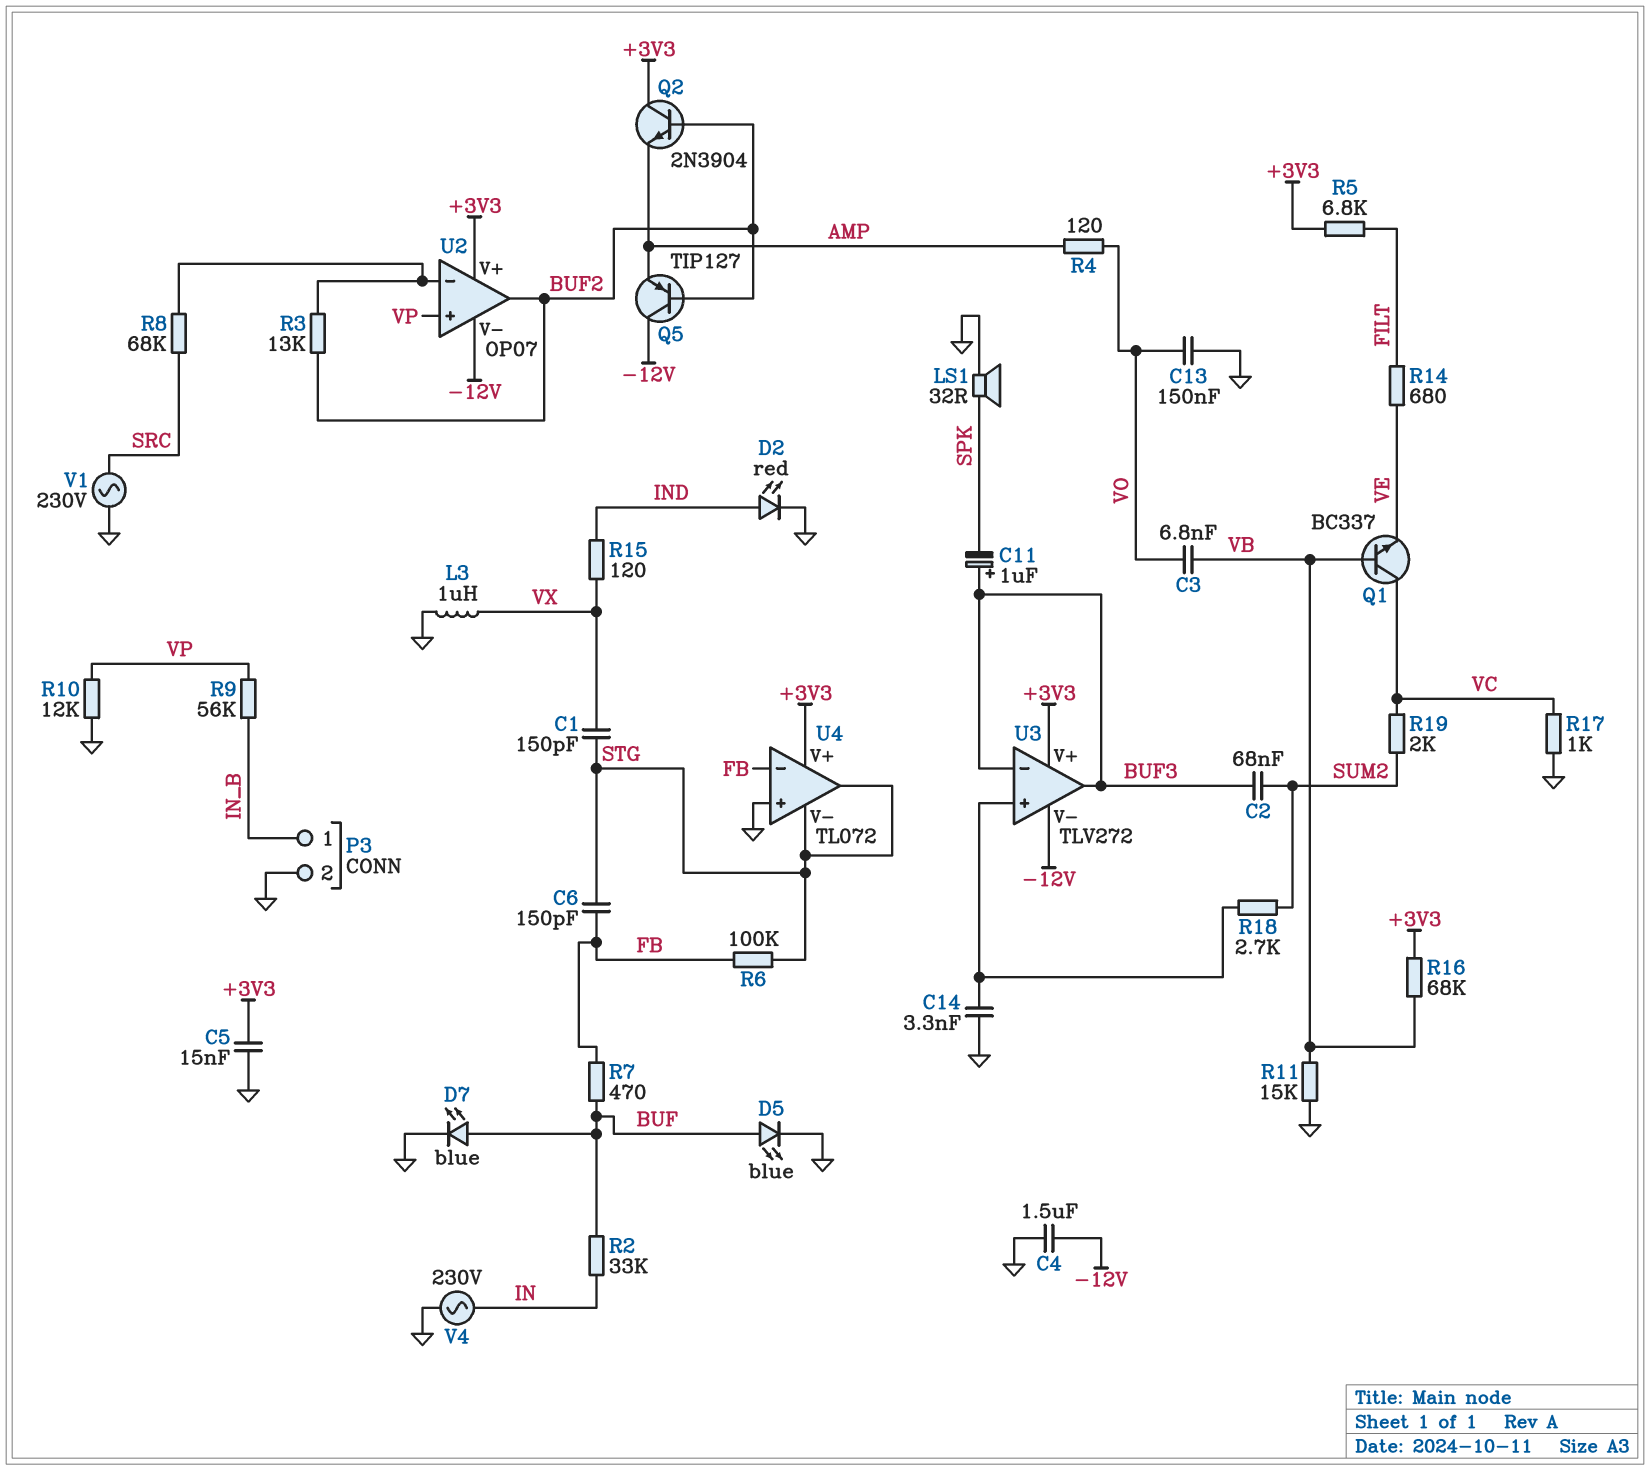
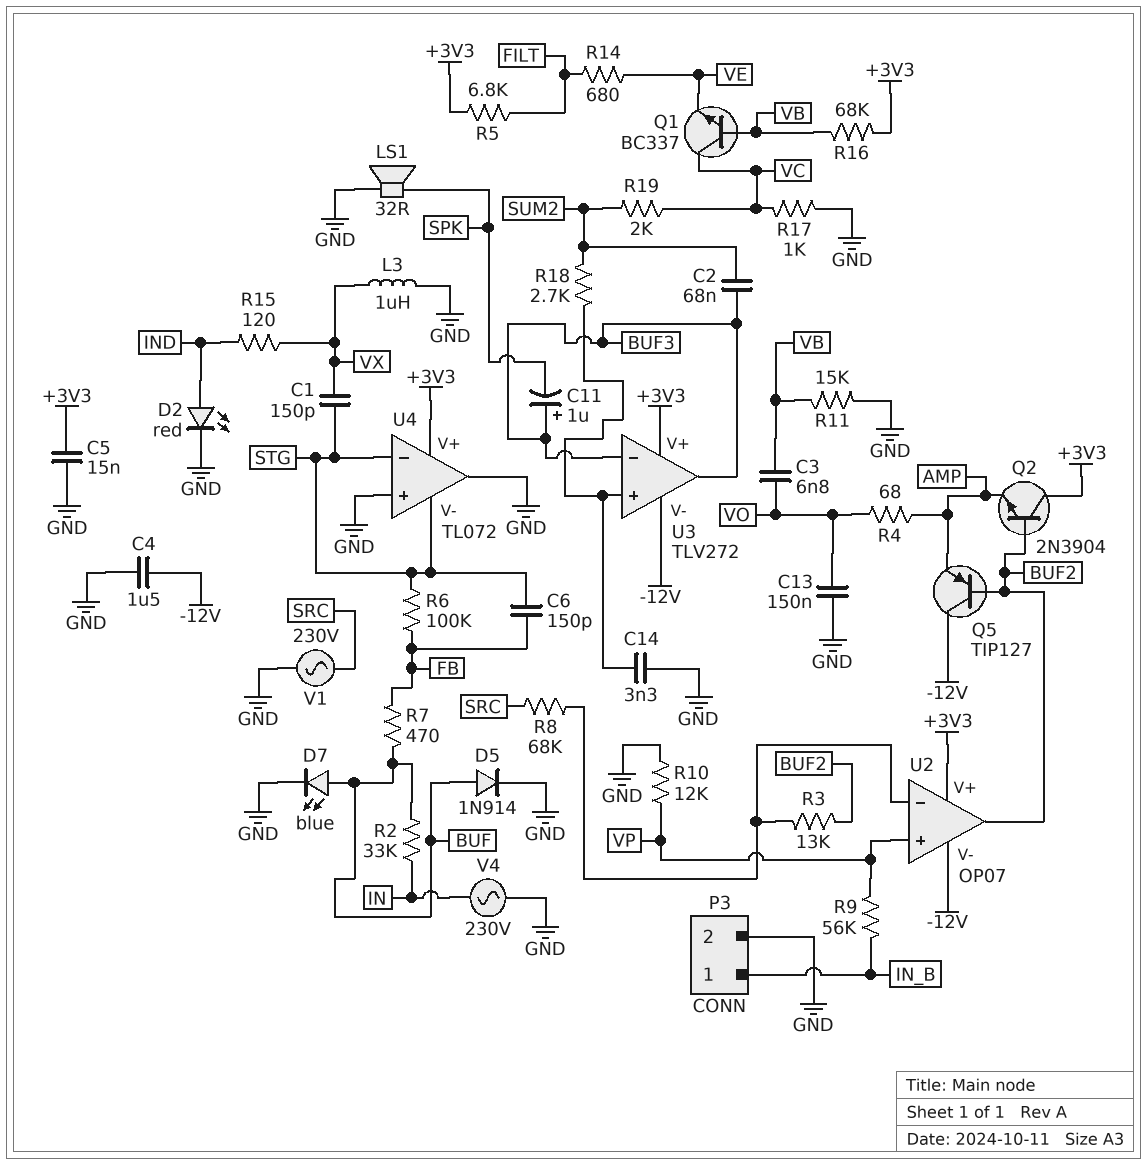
D5: LED blue (A BUF, K GND) -> diode 1N914 (A BUF, K GND)
R4: 120 (AMP, VO) -> 68 (AMP, VO)
U4 pin in-: FB -> STG
U4 pin out: STG -> GND

